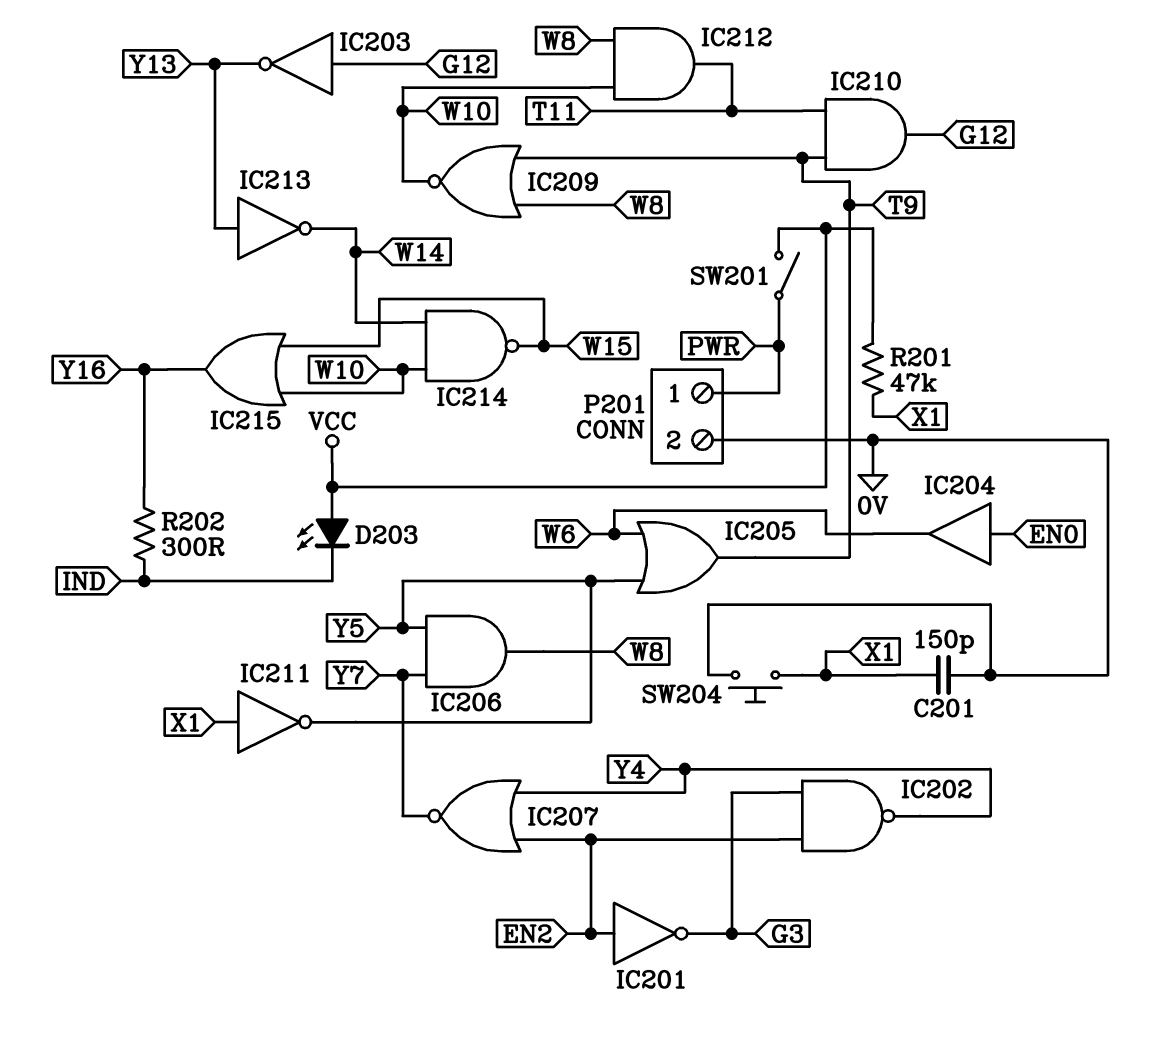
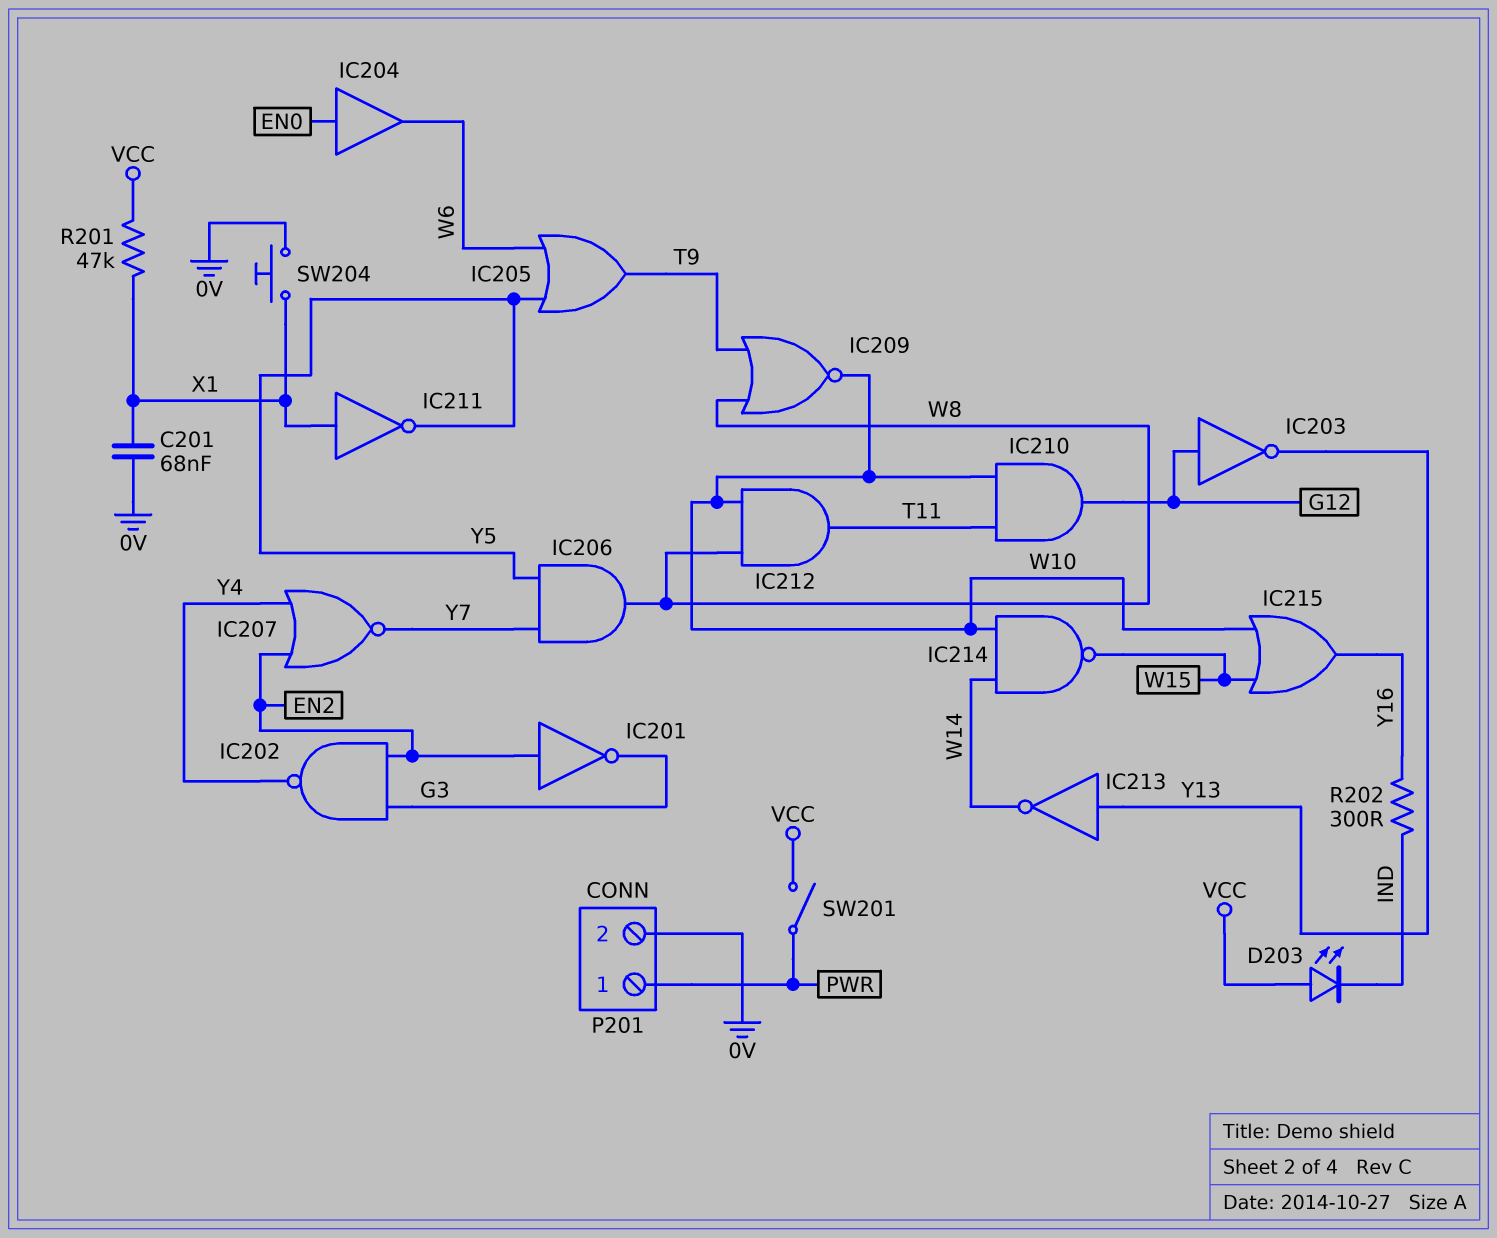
C201: 150pF (0V, X1) -> 68nF (0V, X1)
IC210: AND (in T9, in T11, out G12) -> AND (in T11, in W10, out G12)

